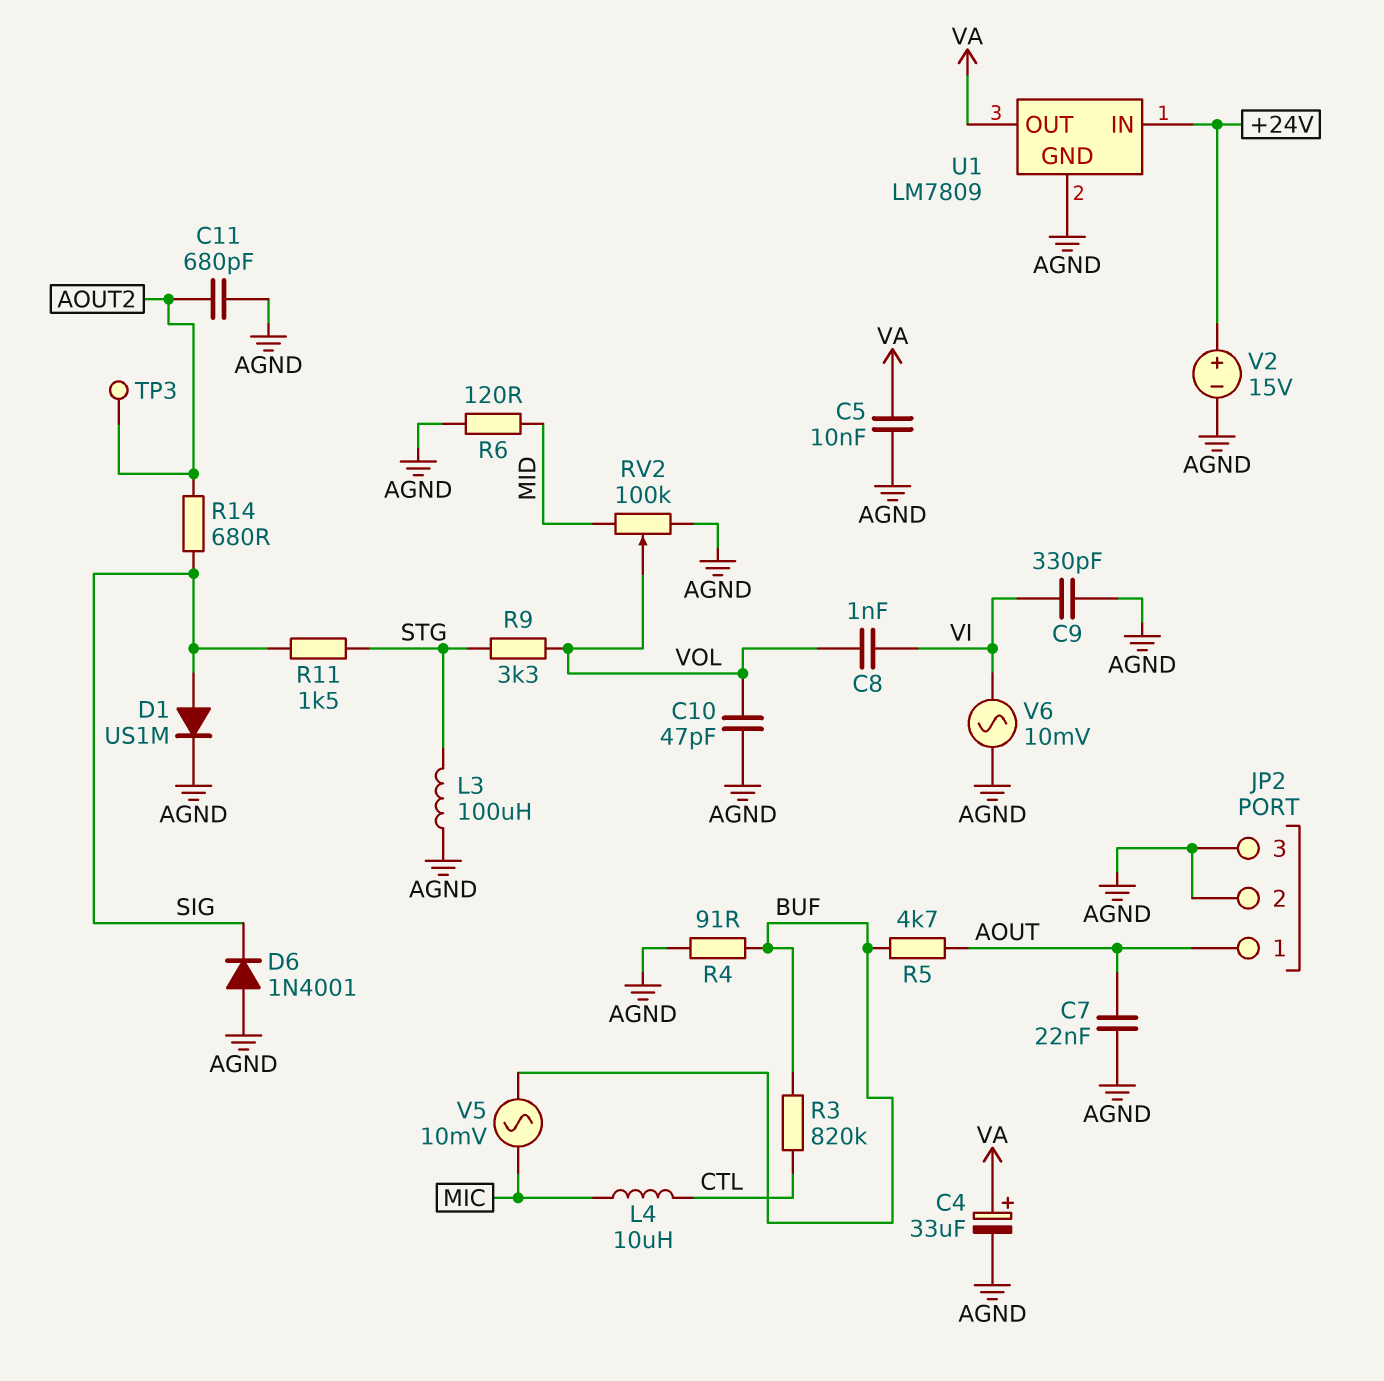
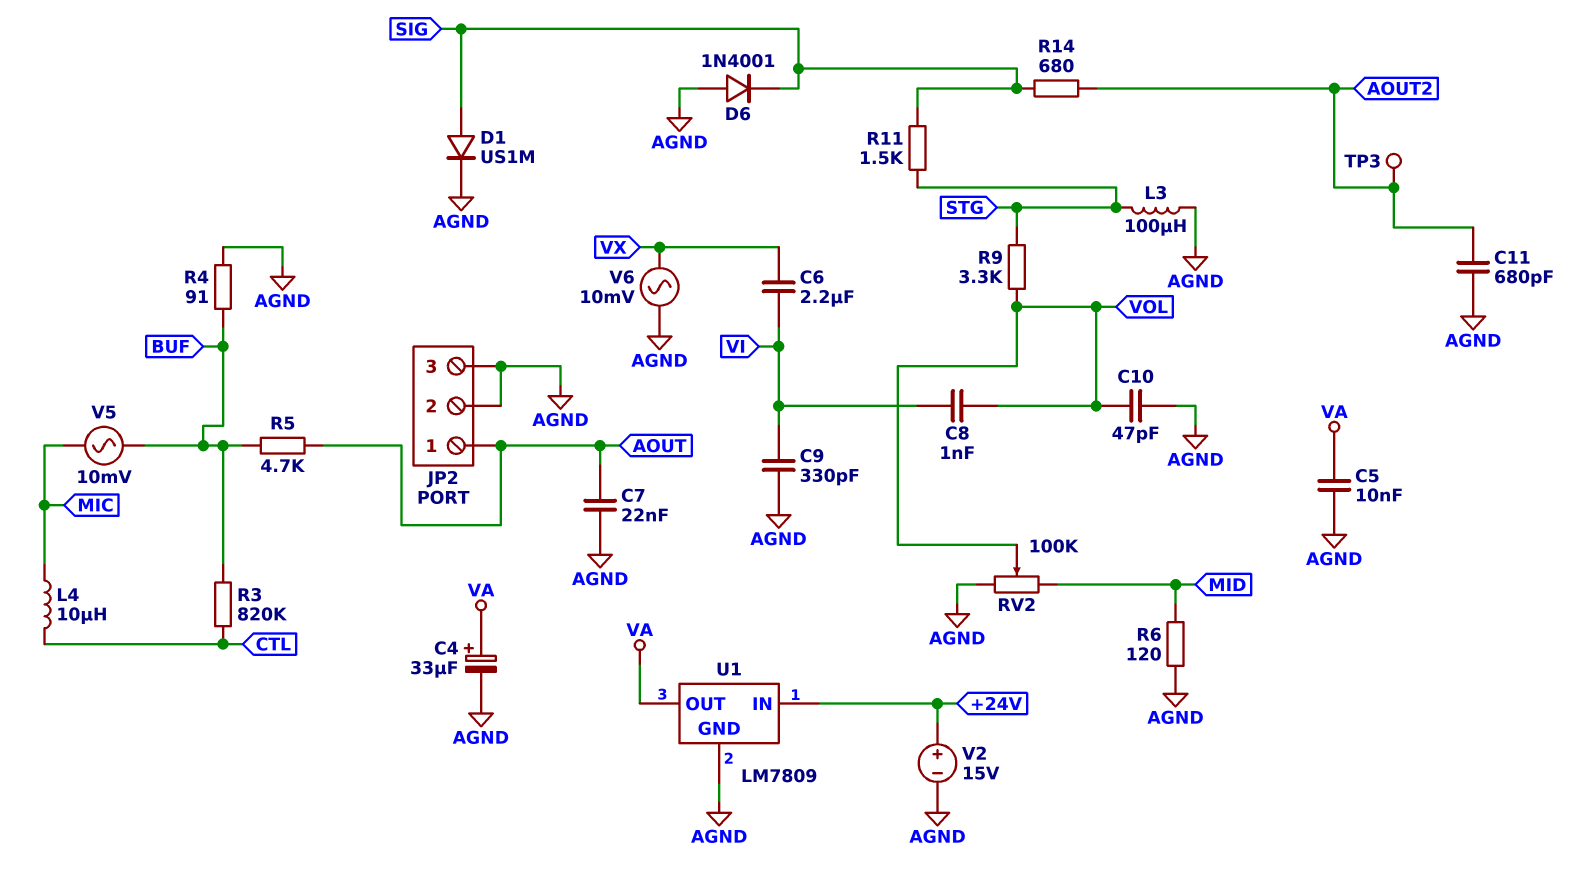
C6: none -> 2.2uF (VI, VX)
V6: AC 10mV (AGND, VI) -> AC 10mV (AGND, VX)

